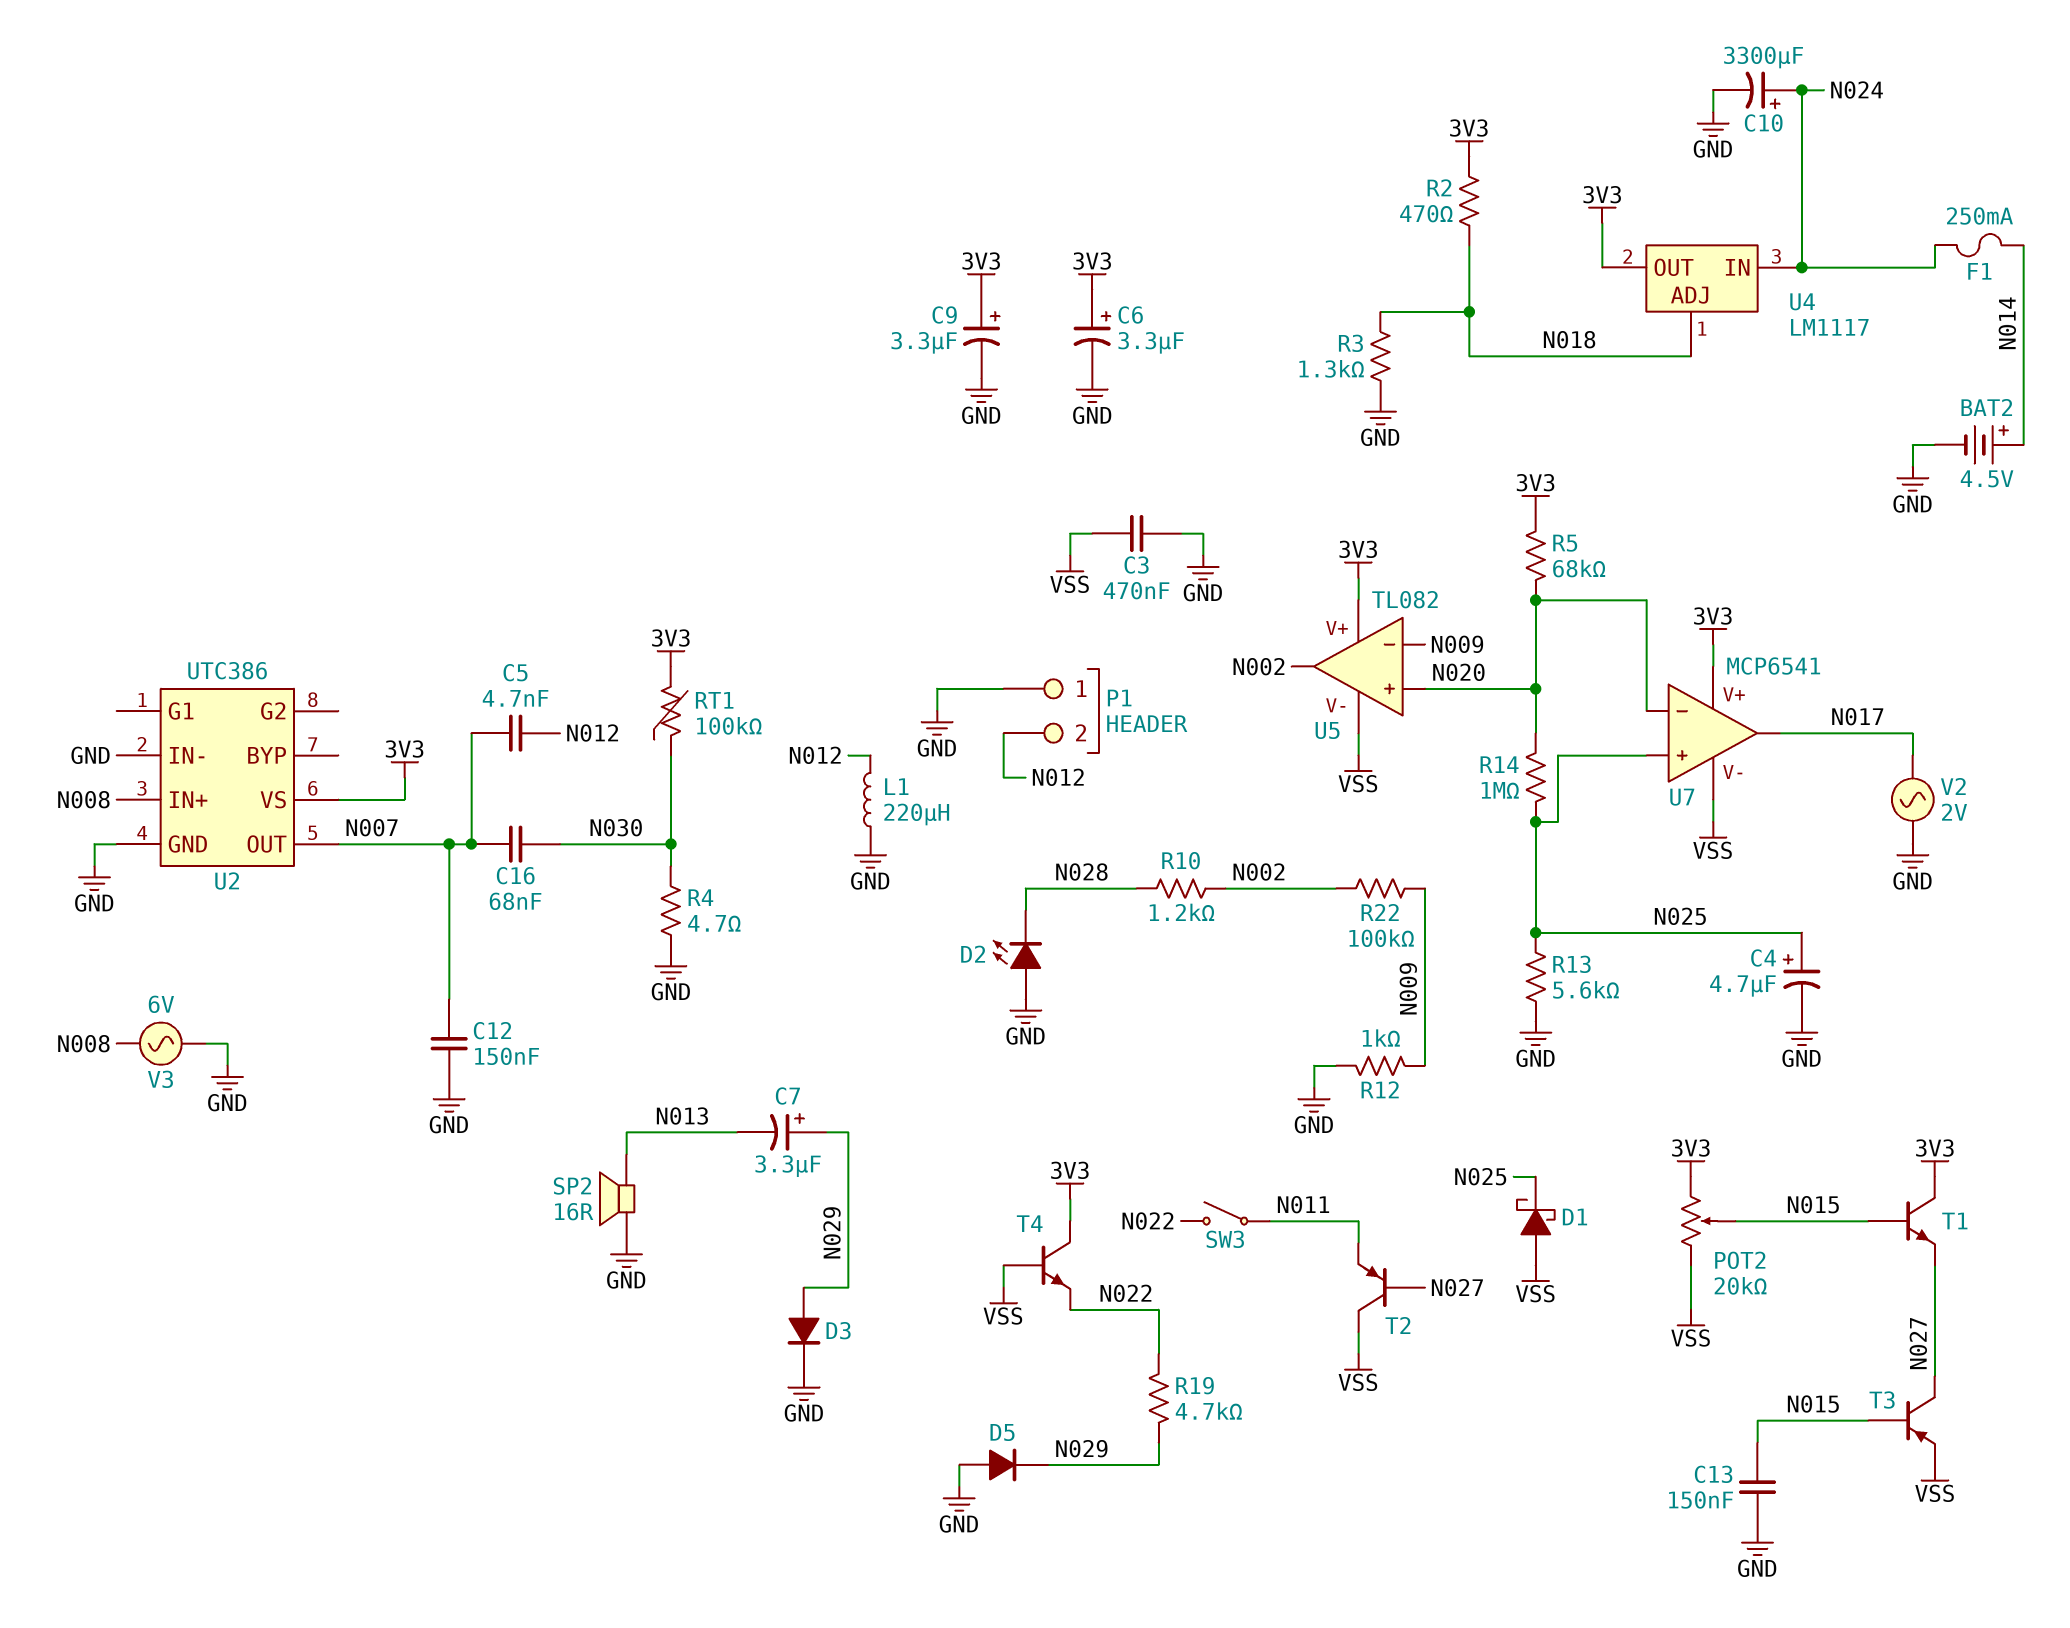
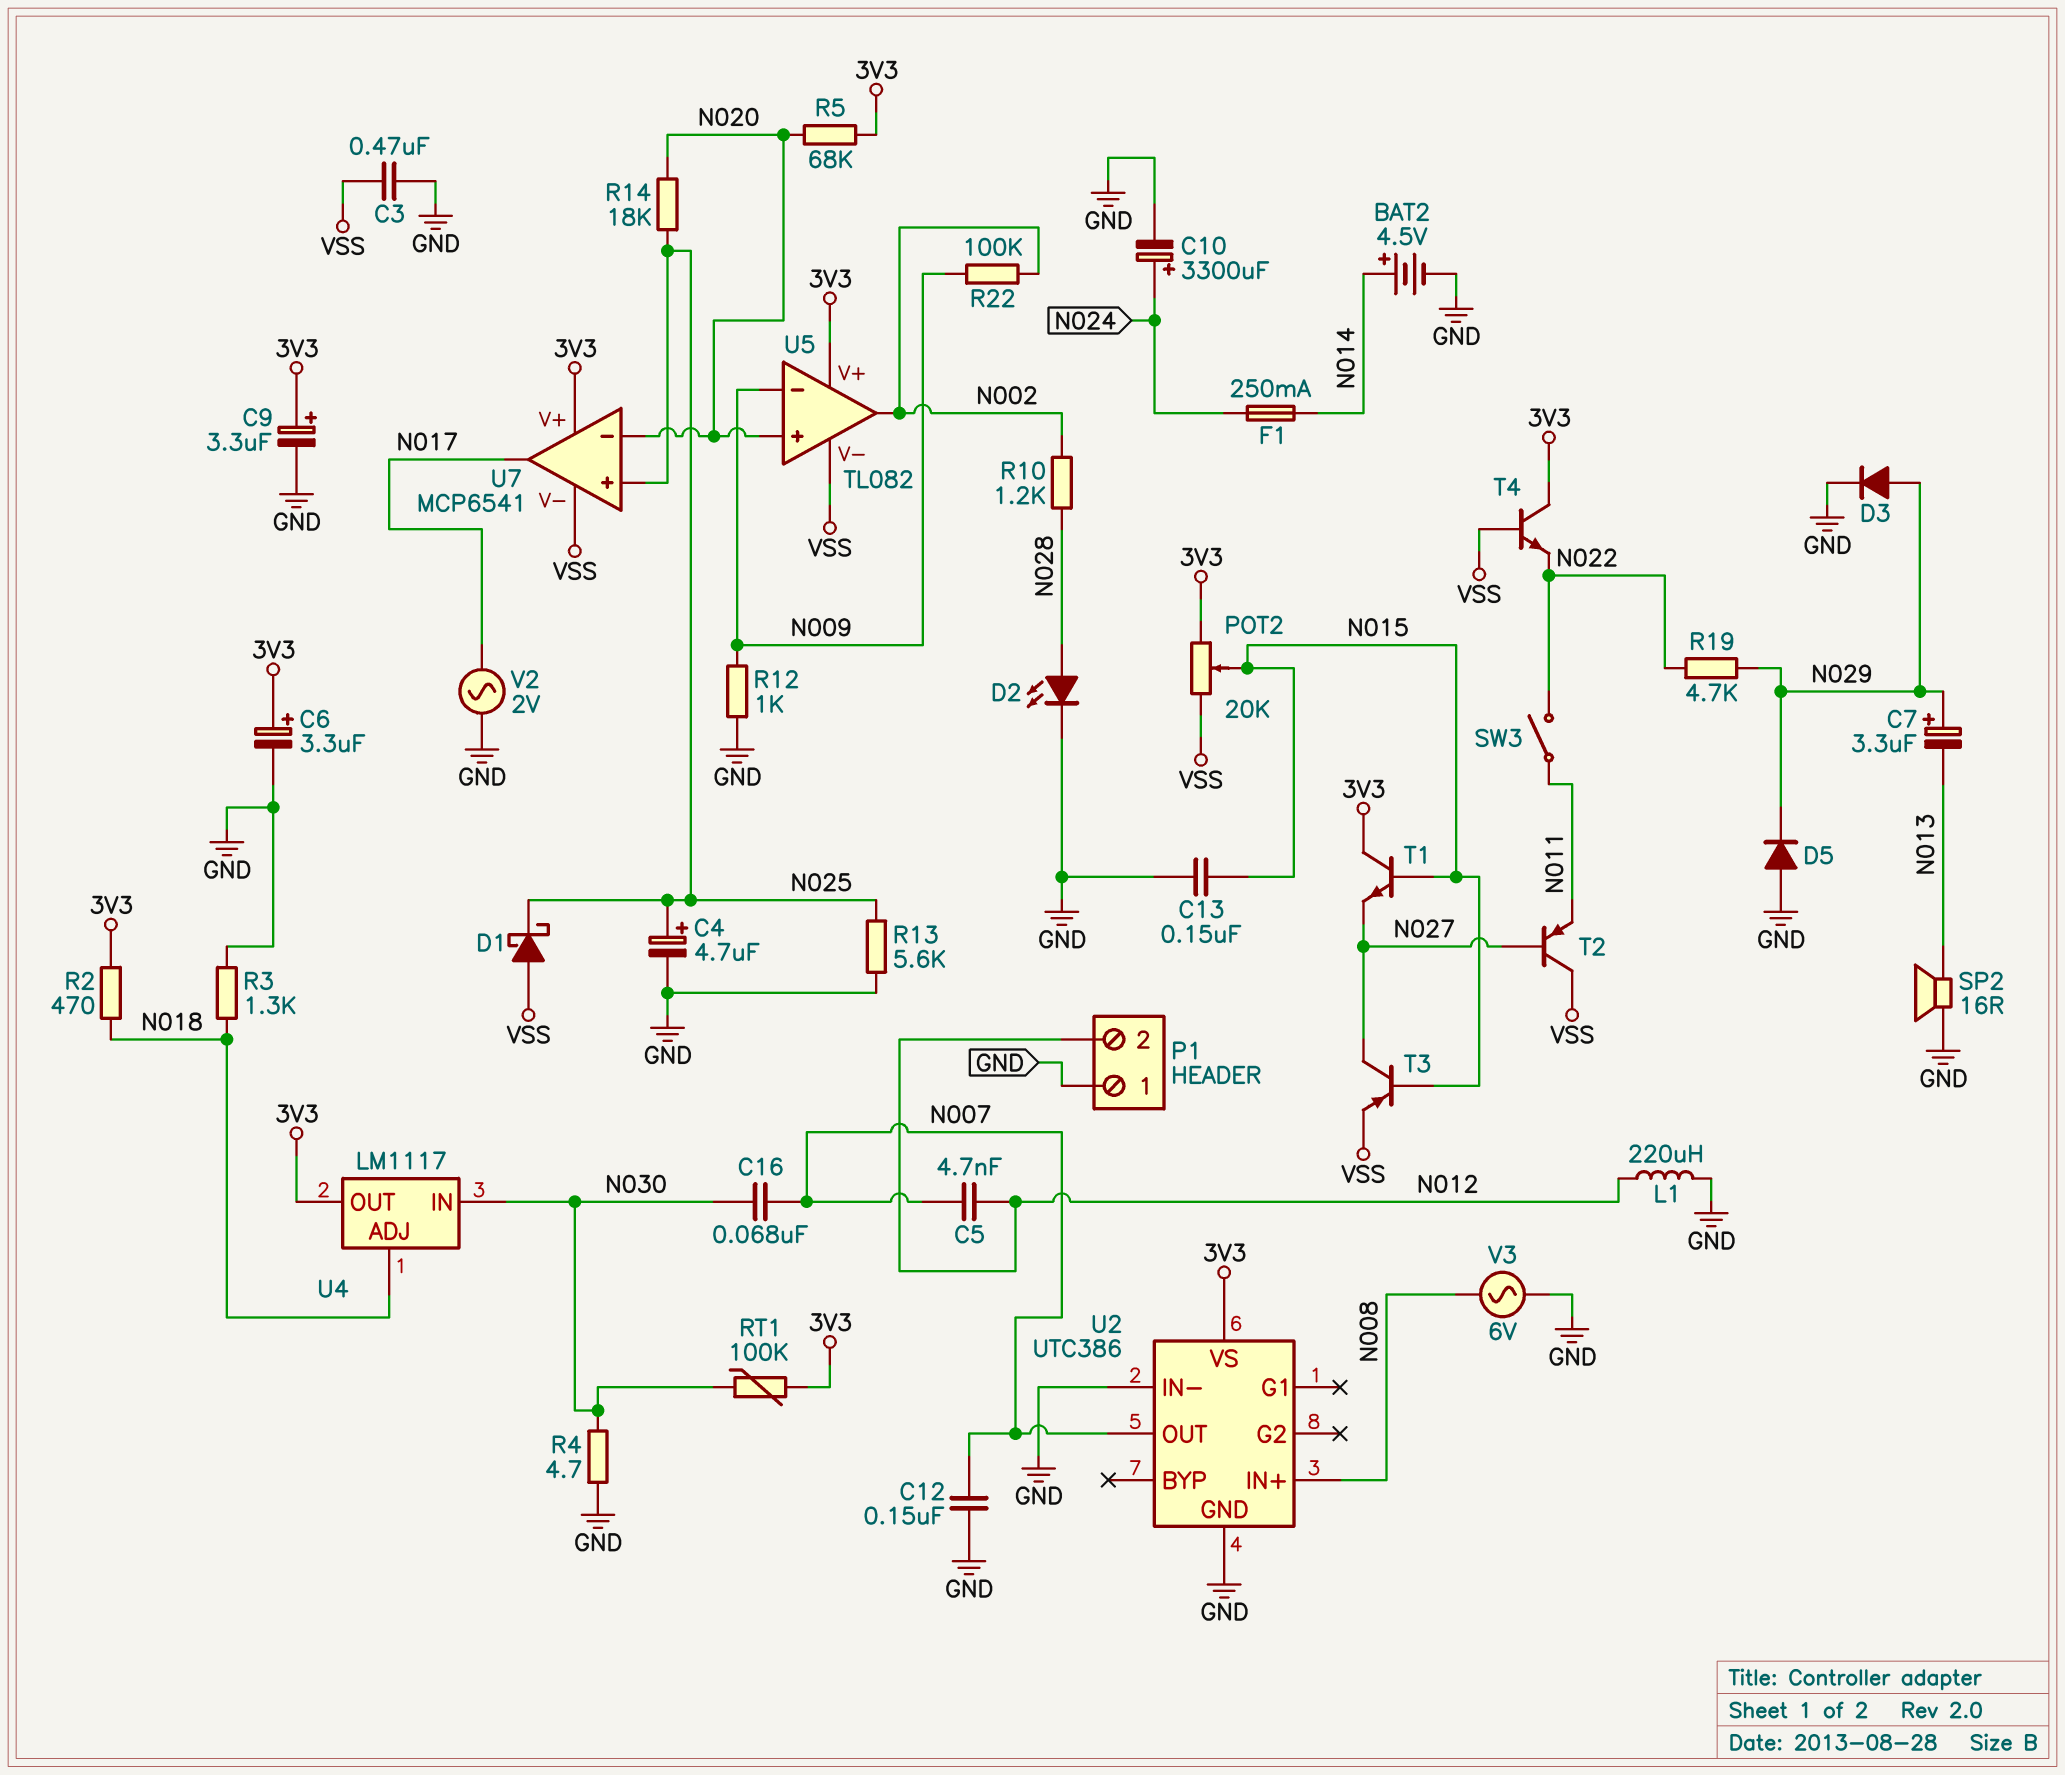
D2: LED (A GND, K N028) -> LED (A N028, K GND)
R14: 1M (N020, N025) -> 18k (N020, N025)
U4 pin IN: N024 -> N030

